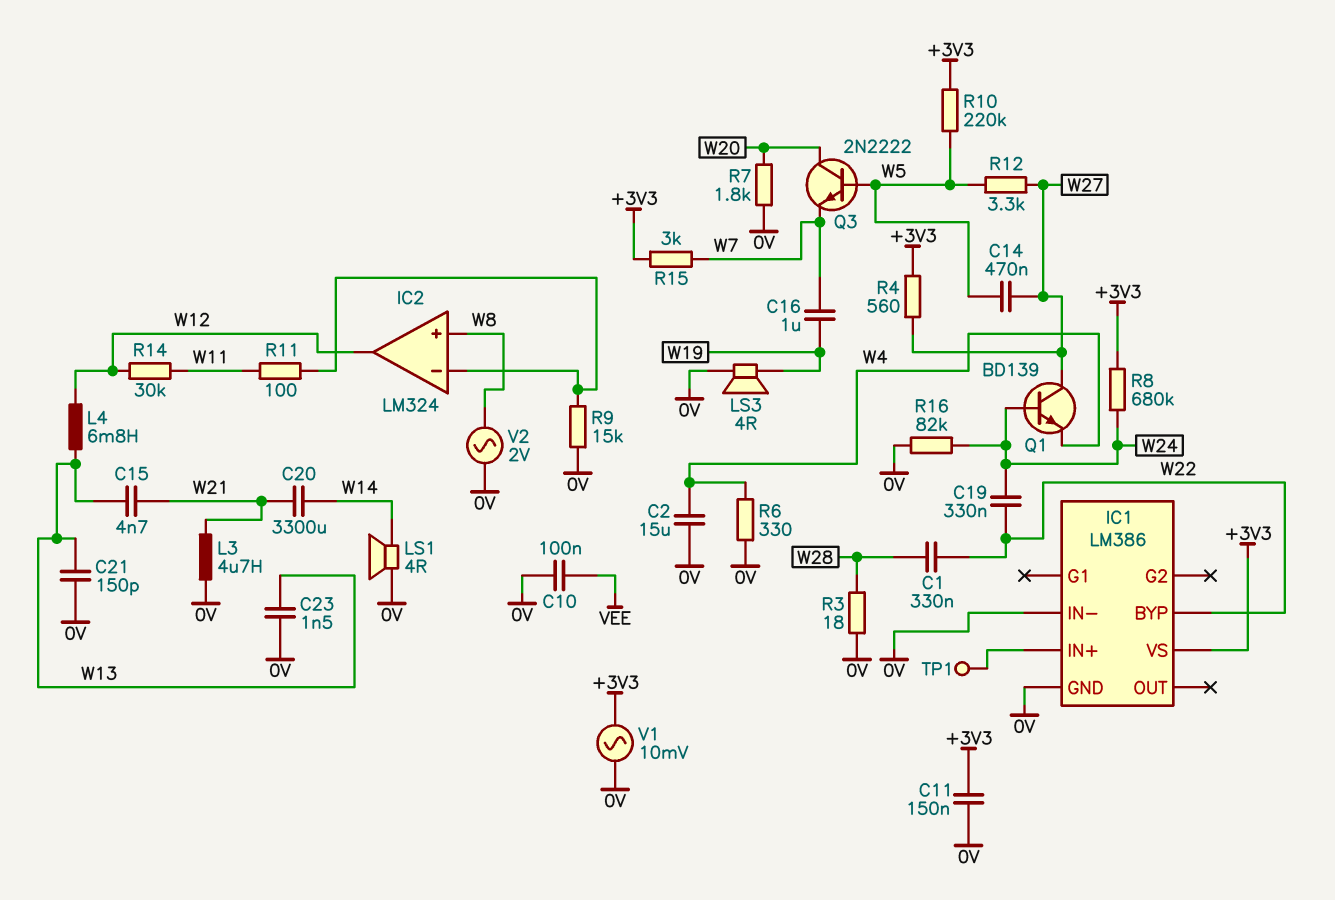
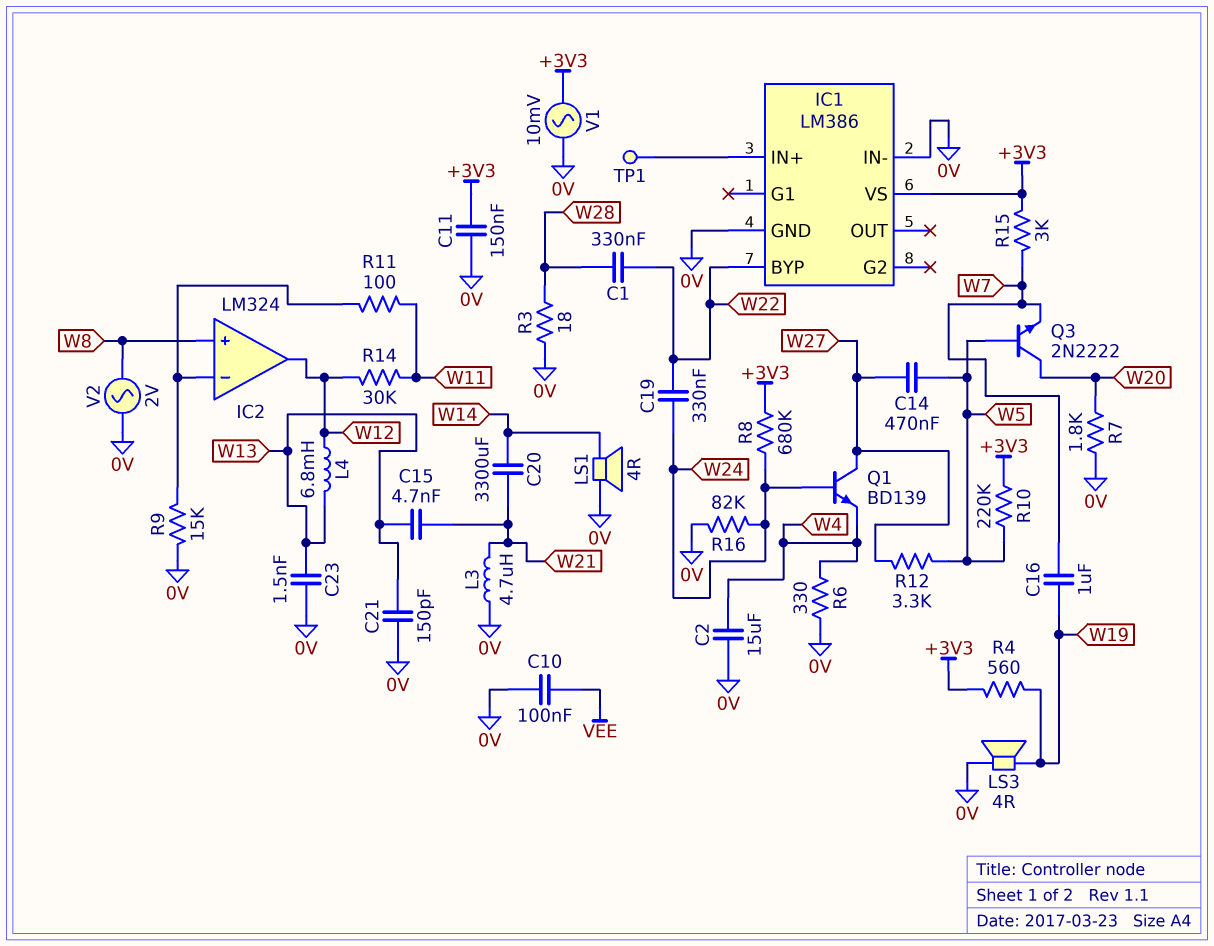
R4: 560 (+3V3, W27) -> 560 (+3V3, W19)

